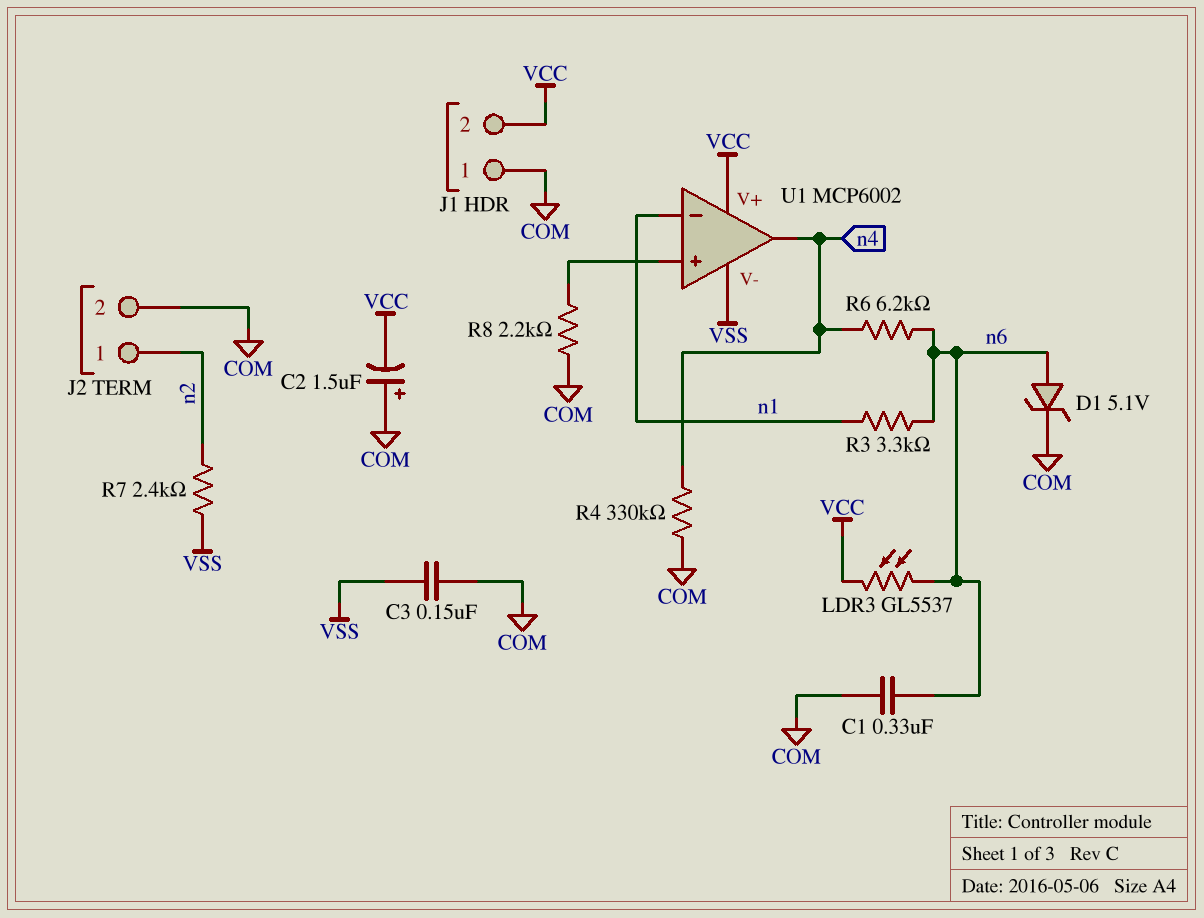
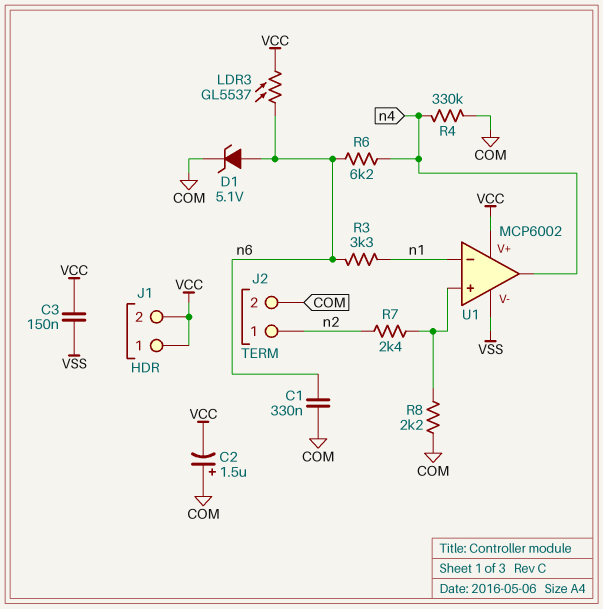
C3: 150nF (COM, VSS) -> 150nF (VCC, VSS)
J1 pin 1: COM -> VCC
R7: 2.4k (VSS, n2) -> 2.4k (U1/in+, n2)

